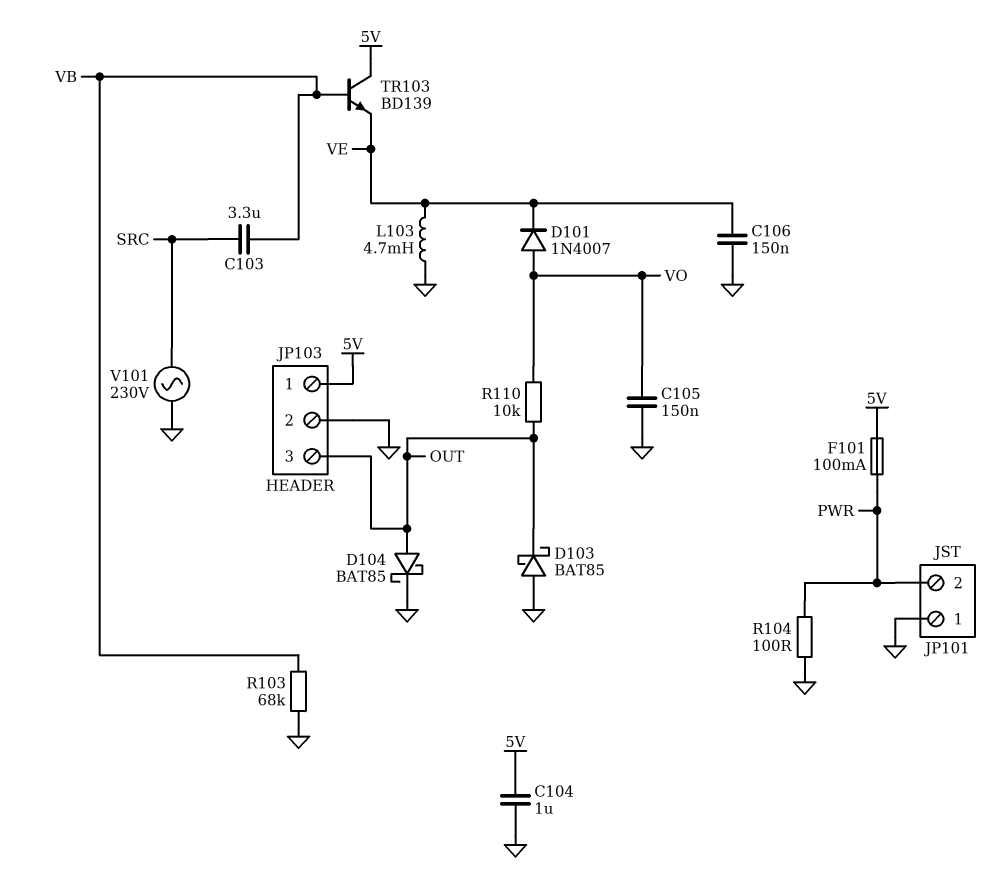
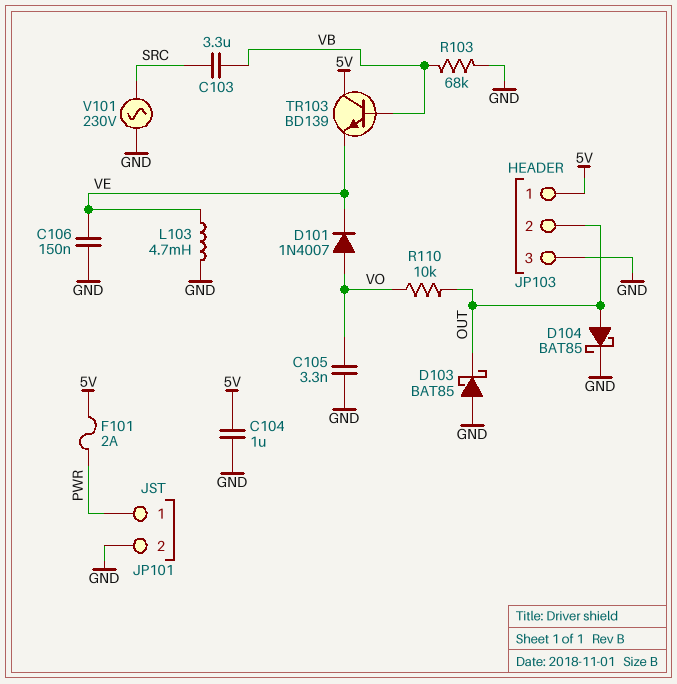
C105: 150nF (GND, VO) -> 3.3nF (GND, VO)
F101: 100mA (5V, PWR) -> 2A (5V, PWR)
JP101 pin 1: GND -> PWR
JP101 pin 2: PWR -> GND
JP103 pin 2: GND -> OUT
JP103 pin 3: OUT -> GND
R104: 100 (GND, PWR) -> none

